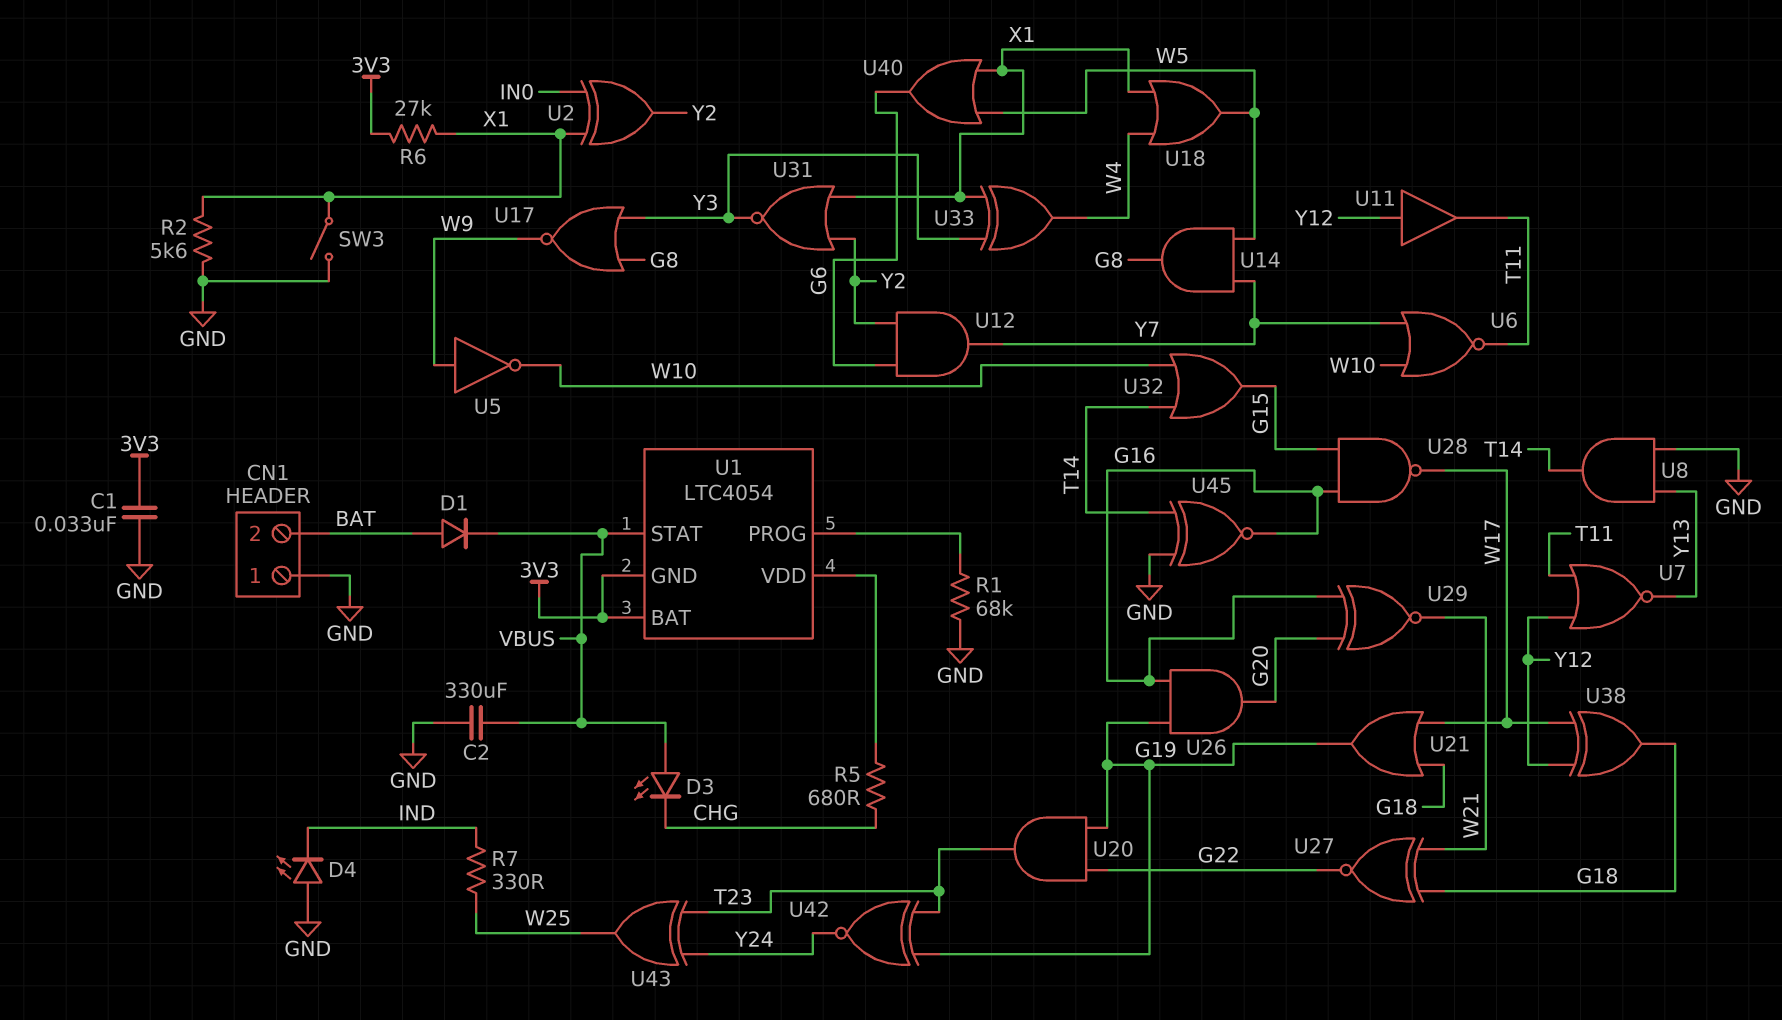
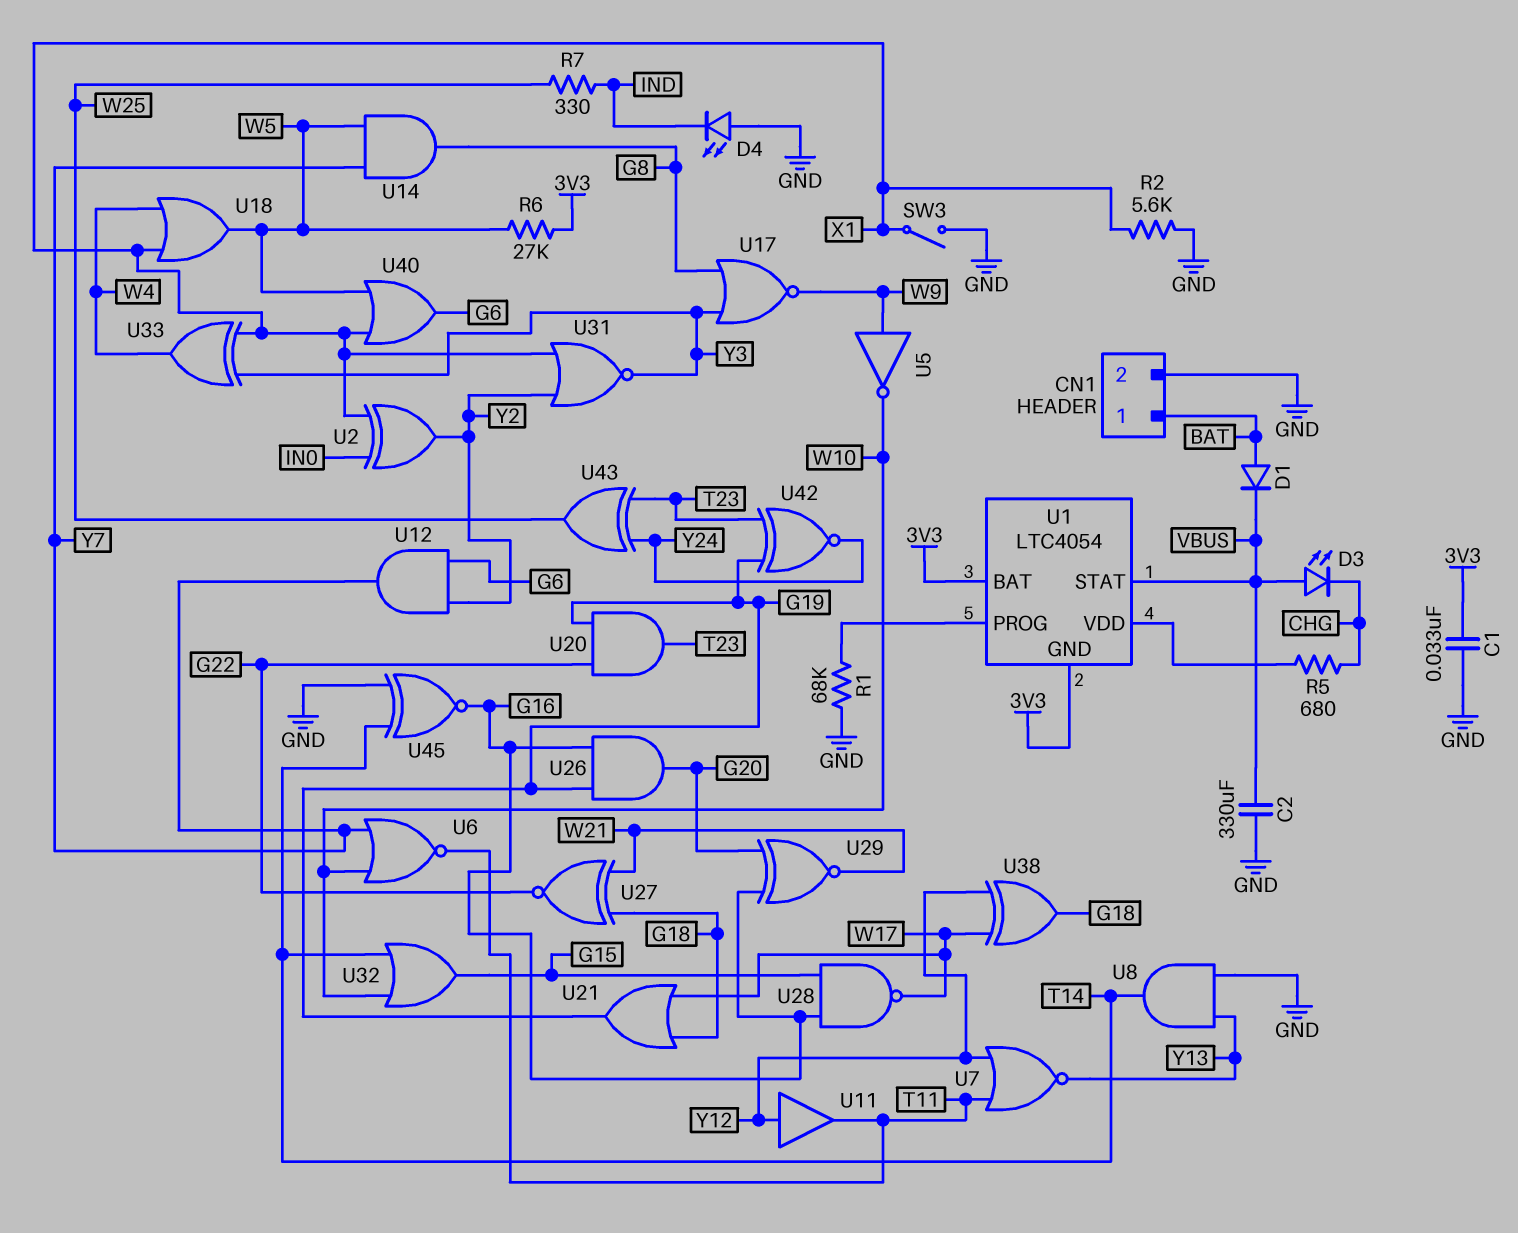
CN1 pin 1: GND -> BAT
CN1 pin 2: BAT -> GND
R6: 27k (3V3, X1) -> 27k (3V3, W5)

